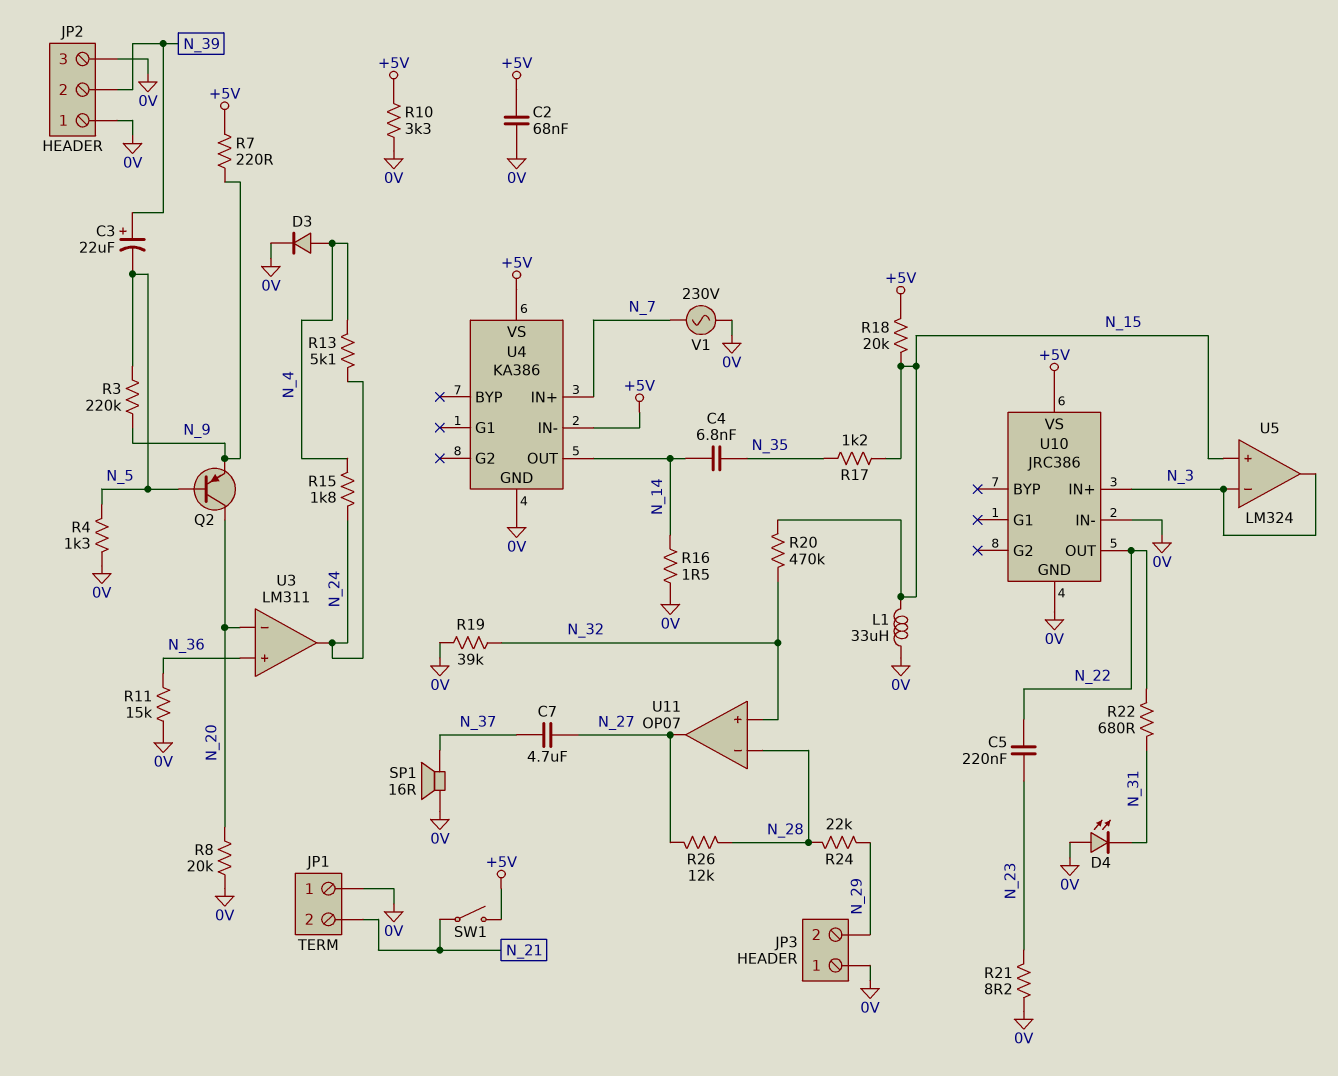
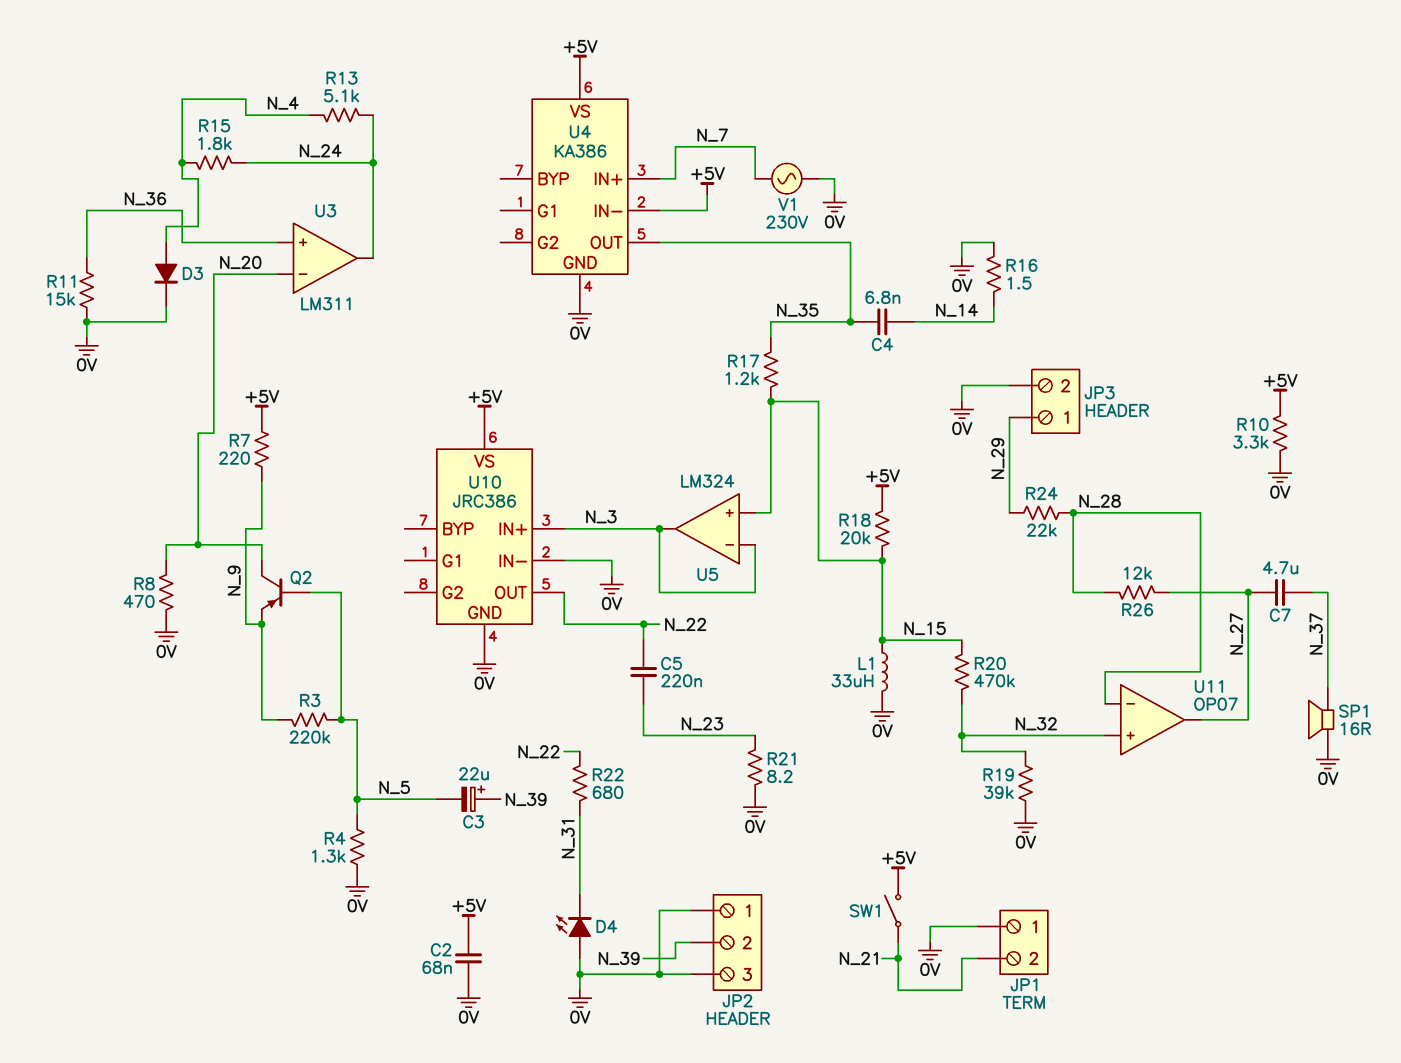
JP3 pin 1: 0V -> N_29
JP3 pin 2: N_29 -> 0V
R8: 20k (0V, N_20) -> 470 (0V, N_20)
U4 pin OUT: N_14 -> N_35

